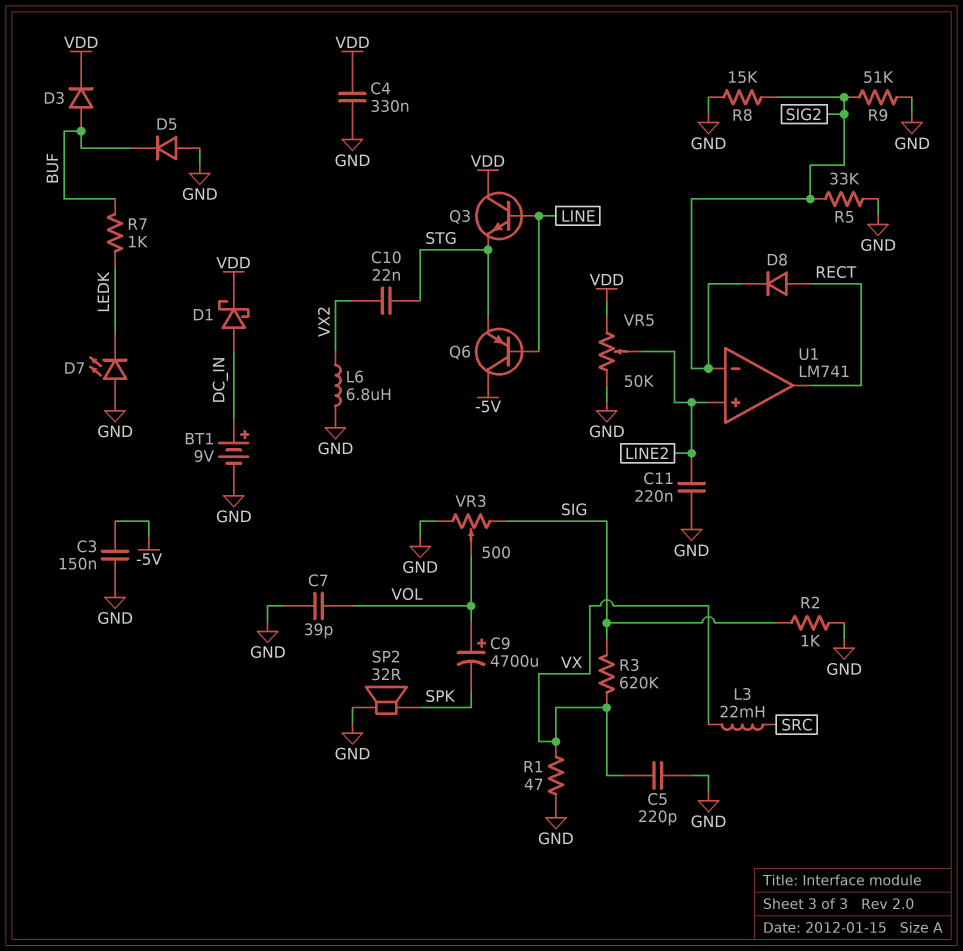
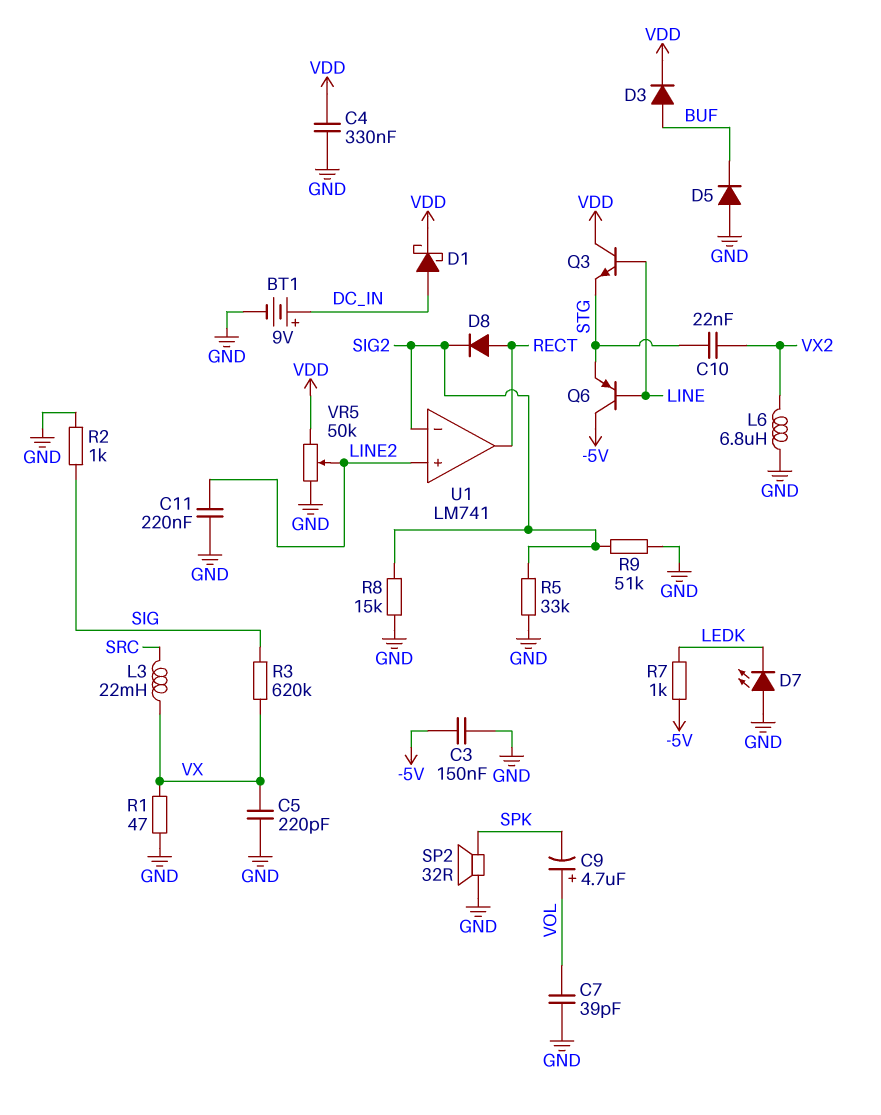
C9: 4700uF (plus VOL, minus SPK) -> 4.7uF (plus VOL, minus SPK)
R7: 1k (BUF, LEDK) -> 1k (-5V, LEDK)
VR3: 500 (GND, SIG, wiper VOL) -> none

